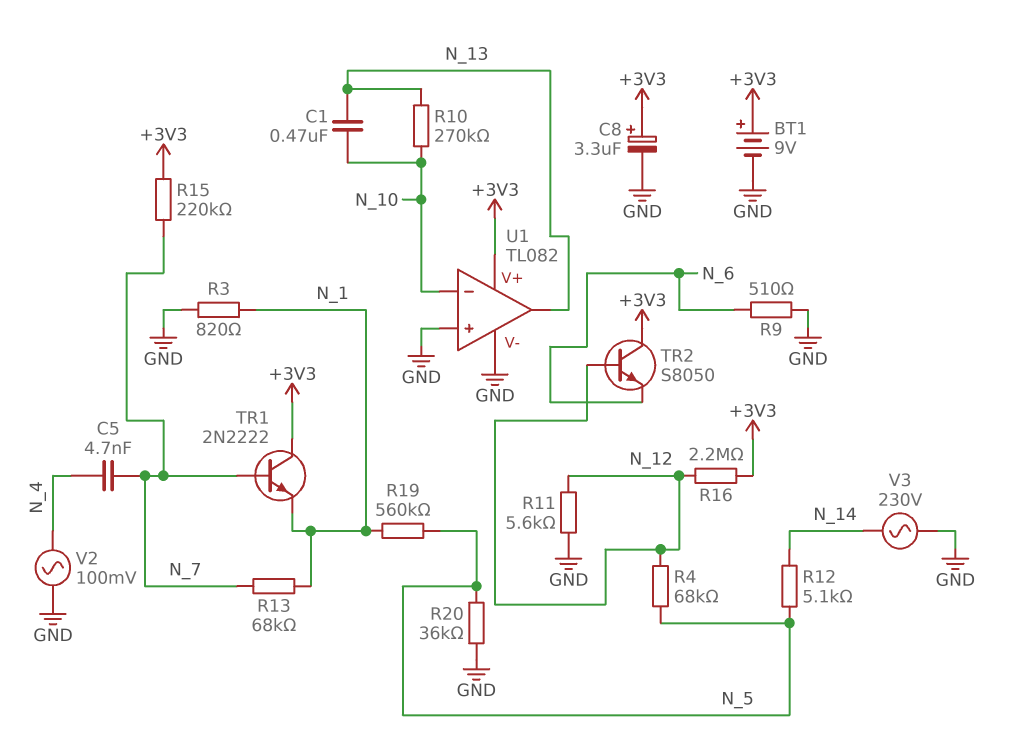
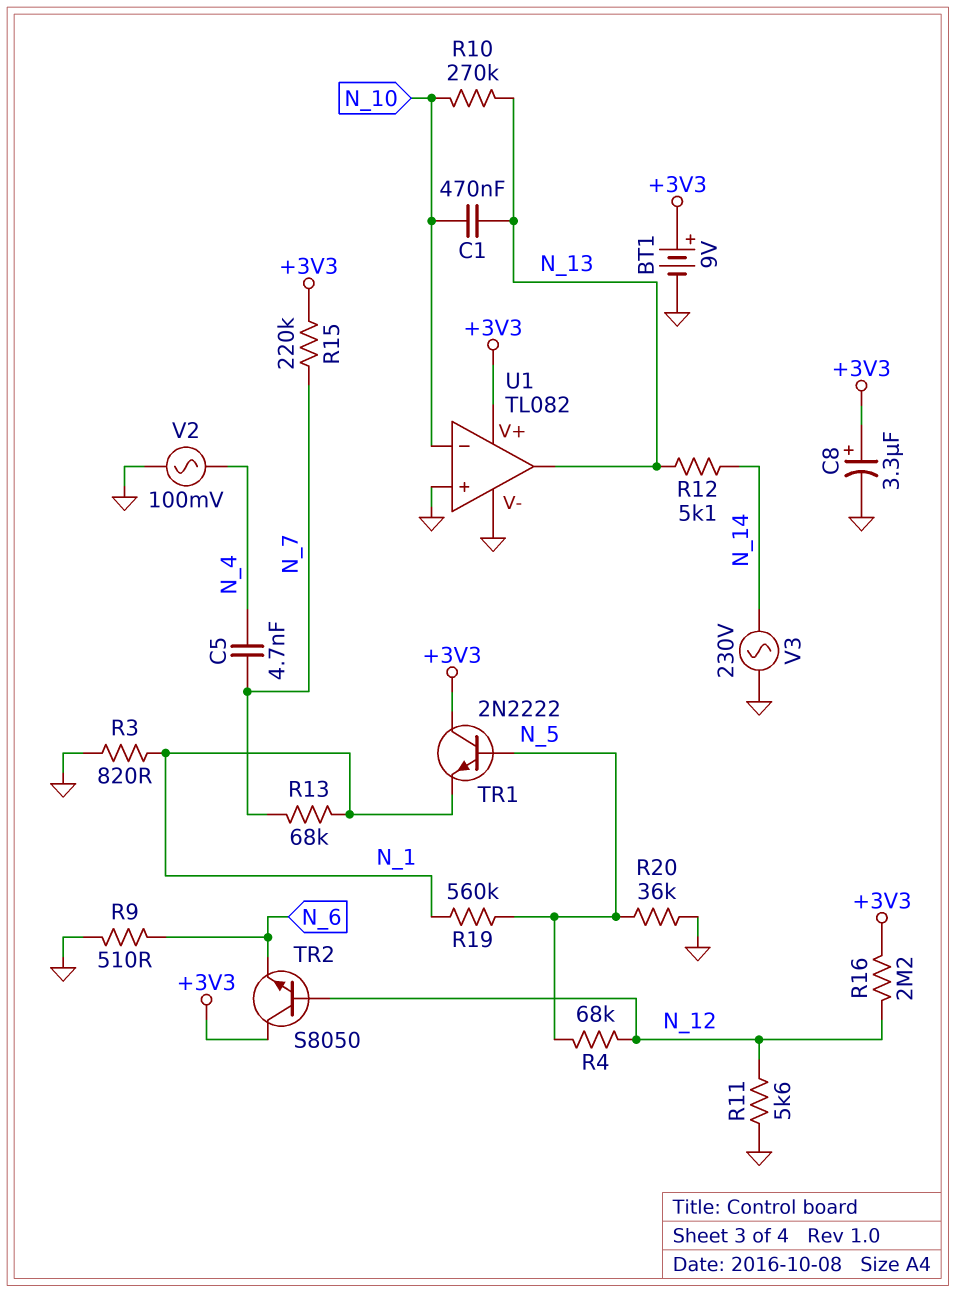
R12: 5.1k (N_5, N_14) -> 5.1k (N_13, N_14)
TR1: NPN 2N2222 (B N_7, C +3V3, E N_1) -> NPN 2N2222 (B N_5, C +3V3, E N_1)

